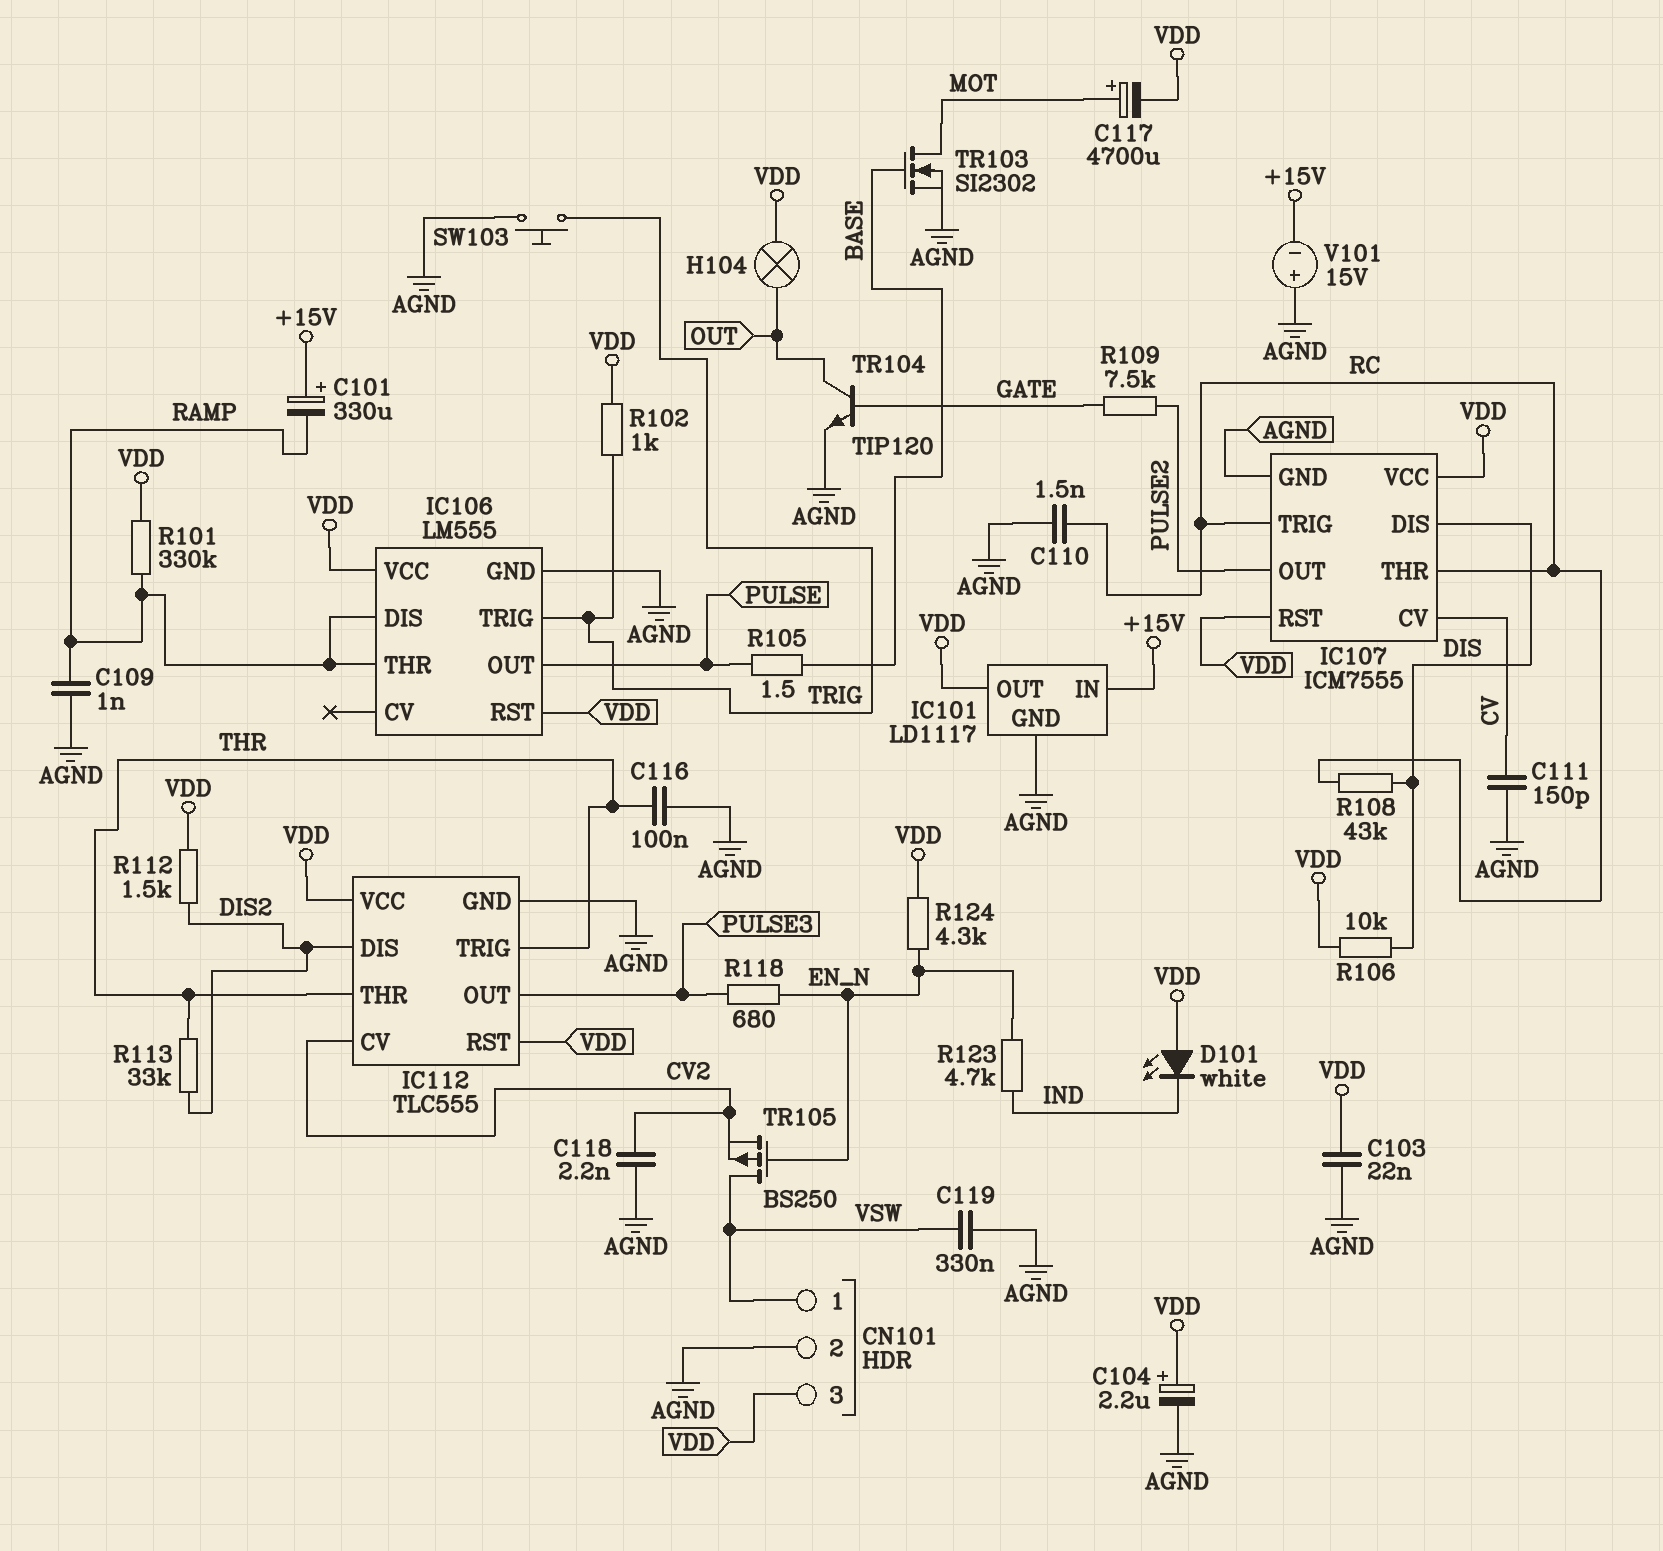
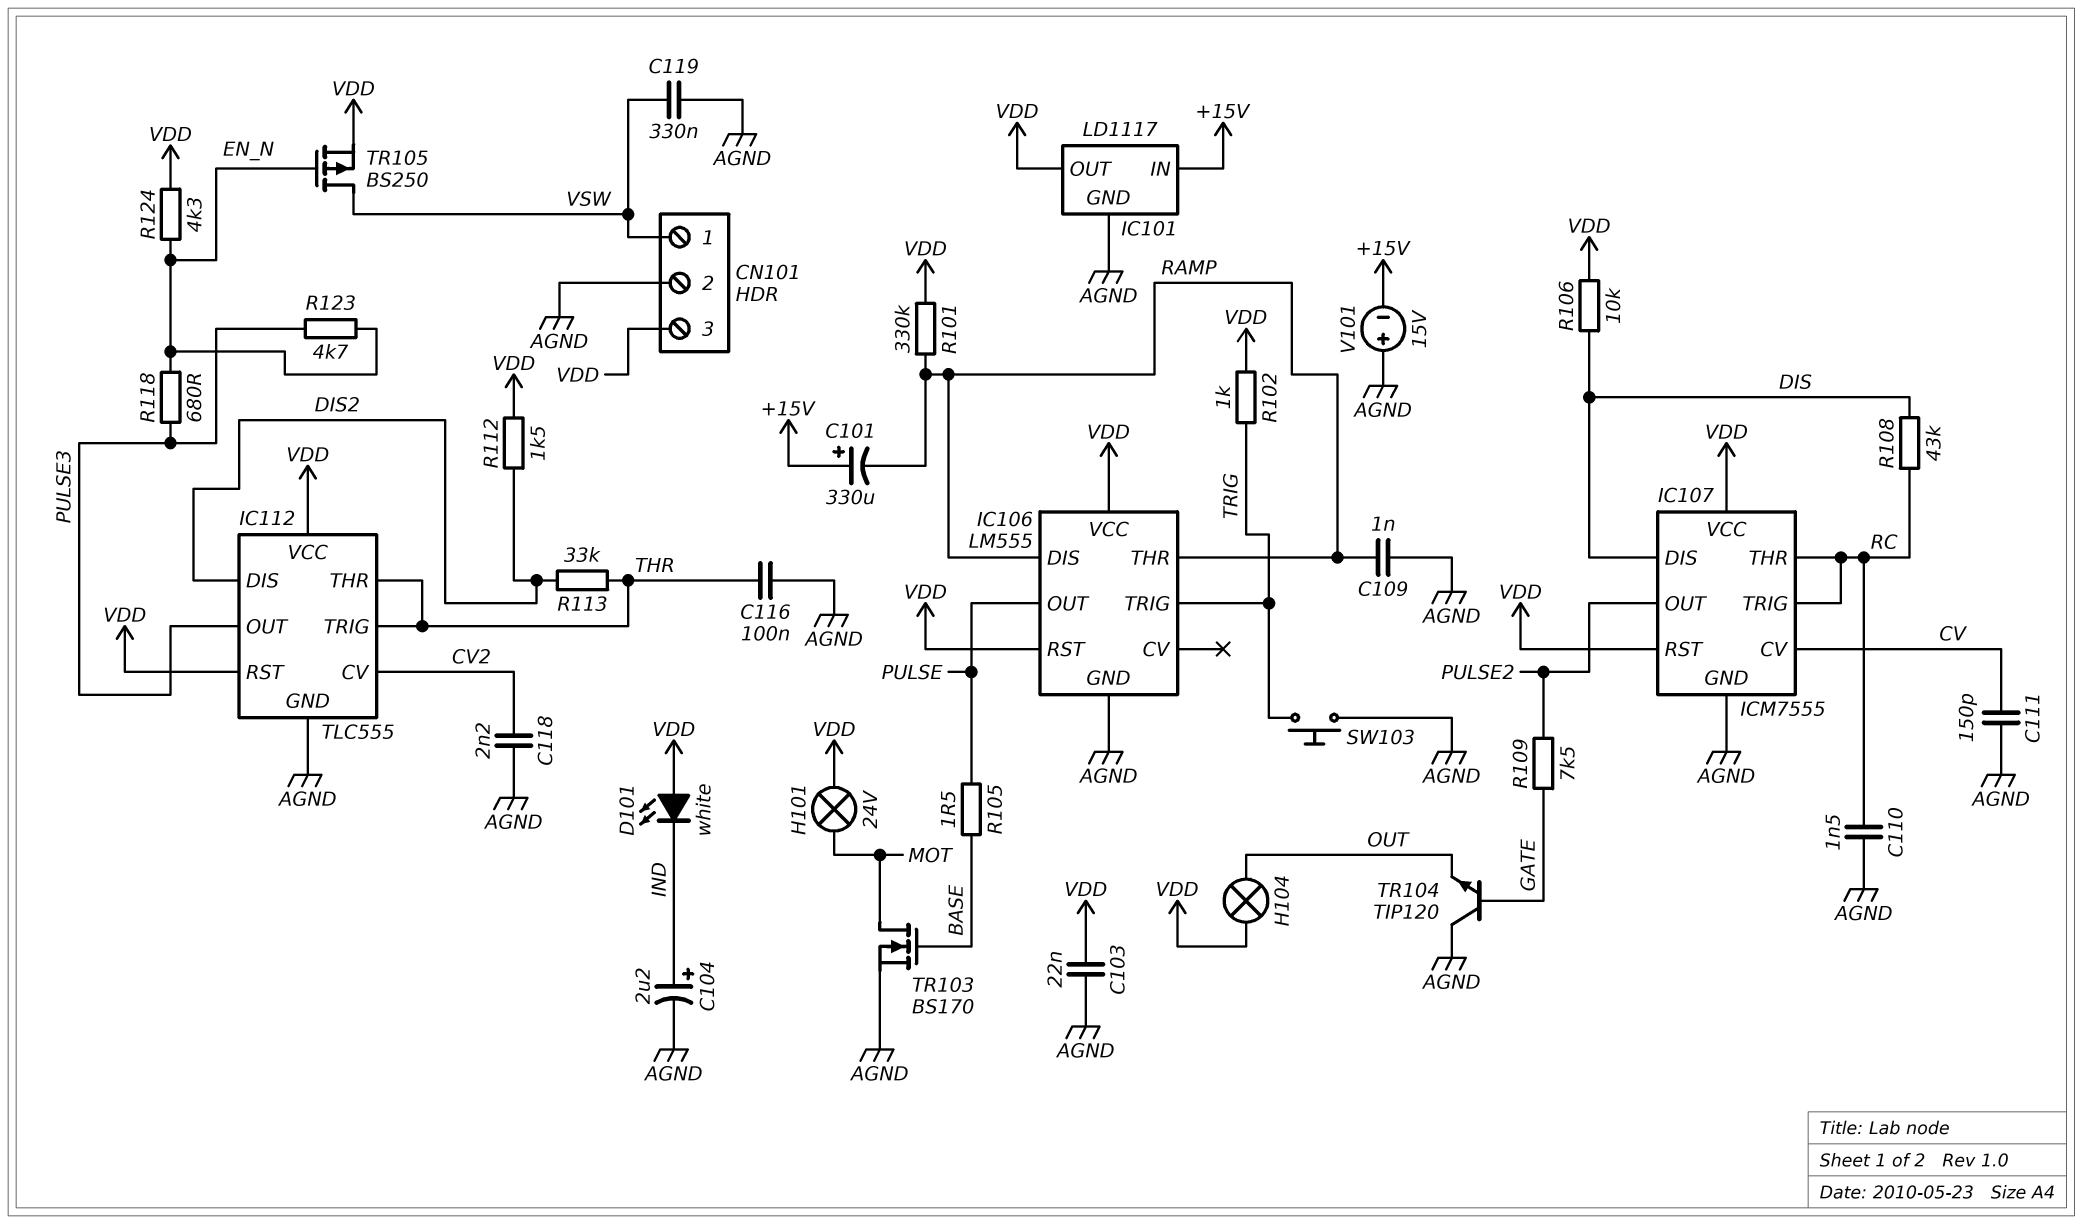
C104: 2.2uF (plus VDD, minus AGND) -> 2.2uF (plus IND, minus AGND)
C117: 4700uF (plus MOT, minus VDD) -> none
H101: none -> lamp 24V (MOT, VDD)
R123: 4.7k (EN_N, IND) -> 4.7k (EN_N, PULSE3)
TR103: NMOS SI2302 (G BASE, D MOT, S AGND) -> NMOS BS170 (G BASE, D MOT, S AGND)
TR104: NPN TIP120 (B GATE, C OUT, E AGND) -> NPN TIP120 (B GATE, C AGND, E OUT)
TR105: PMOS BS250 (G EN_N, D VSW, S CV2) -> PMOS BS250 (G EN_N, D VSW, S VDD)

